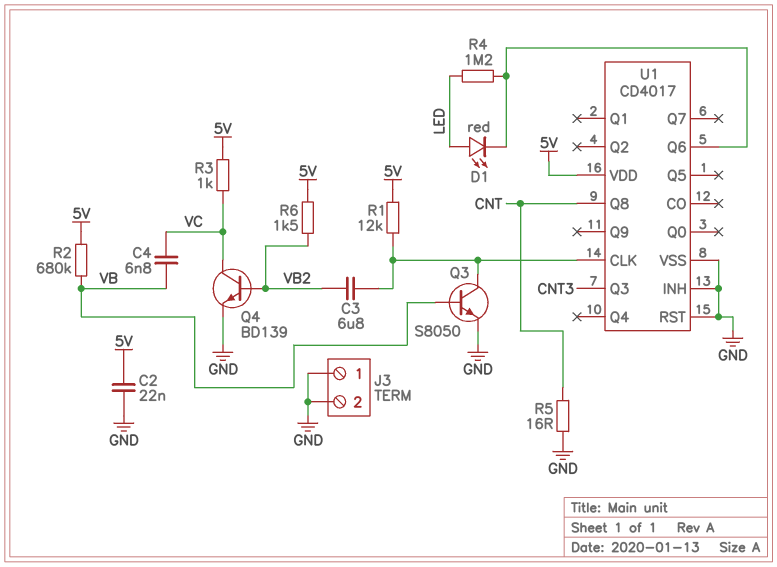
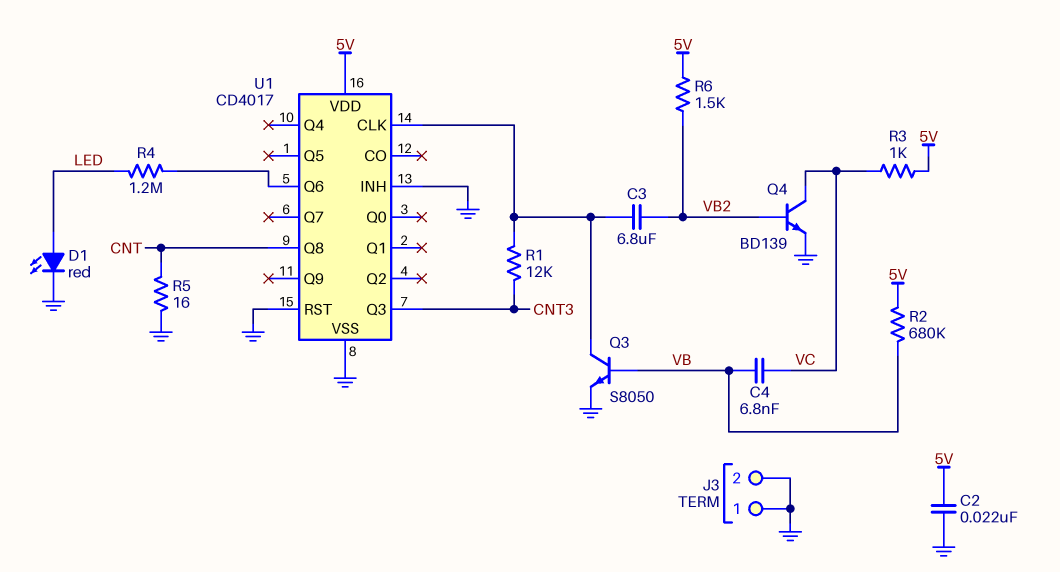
D1: LED red (A LED, K U1/Q6) -> LED red (A LED, K GND)
R1: 12k (5V, U1/CLK) -> 12k (CNT3, U1/CLK)

